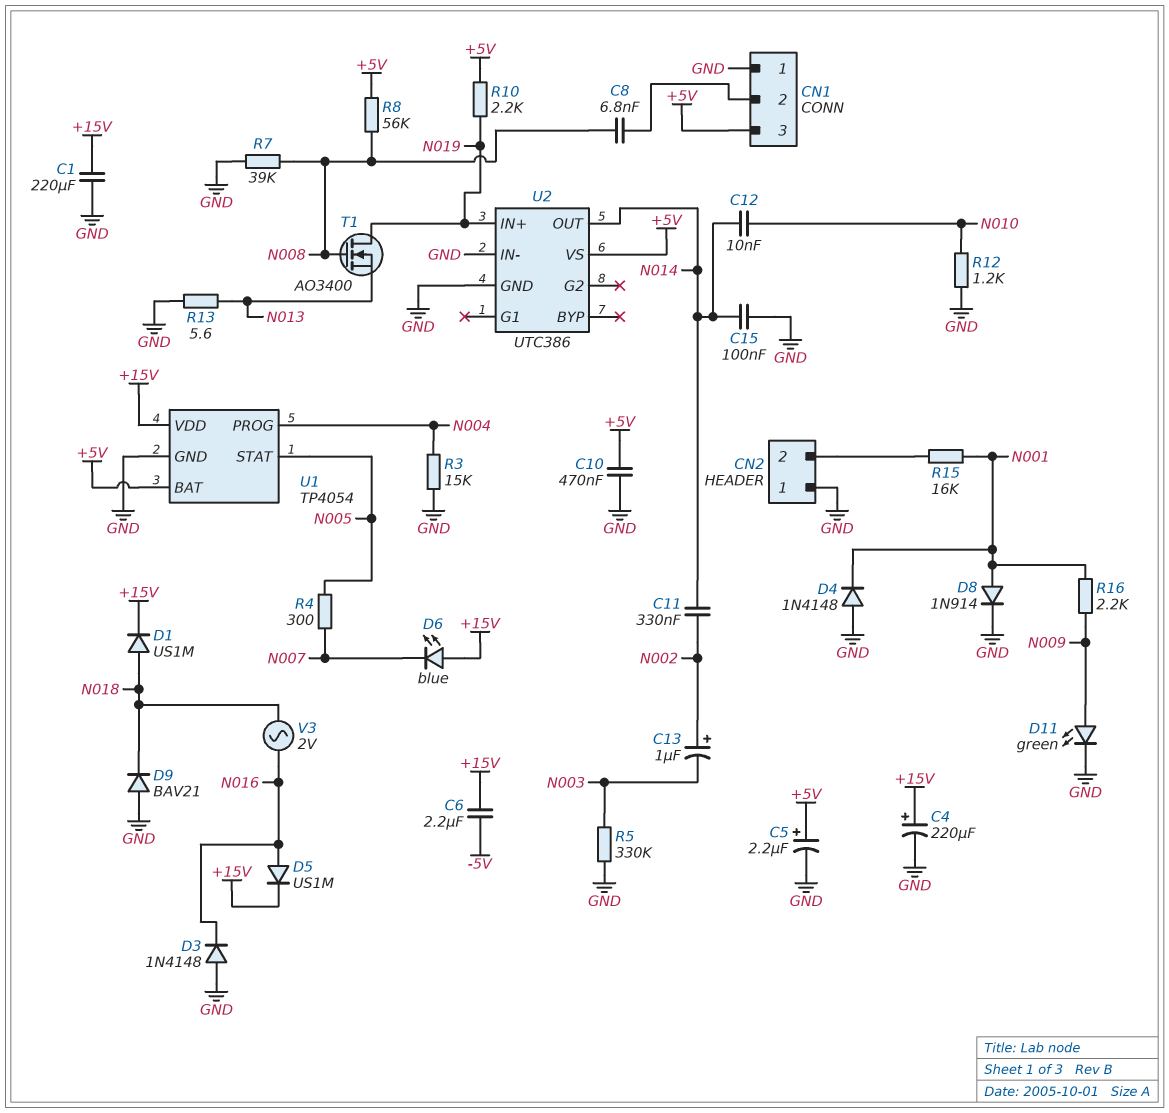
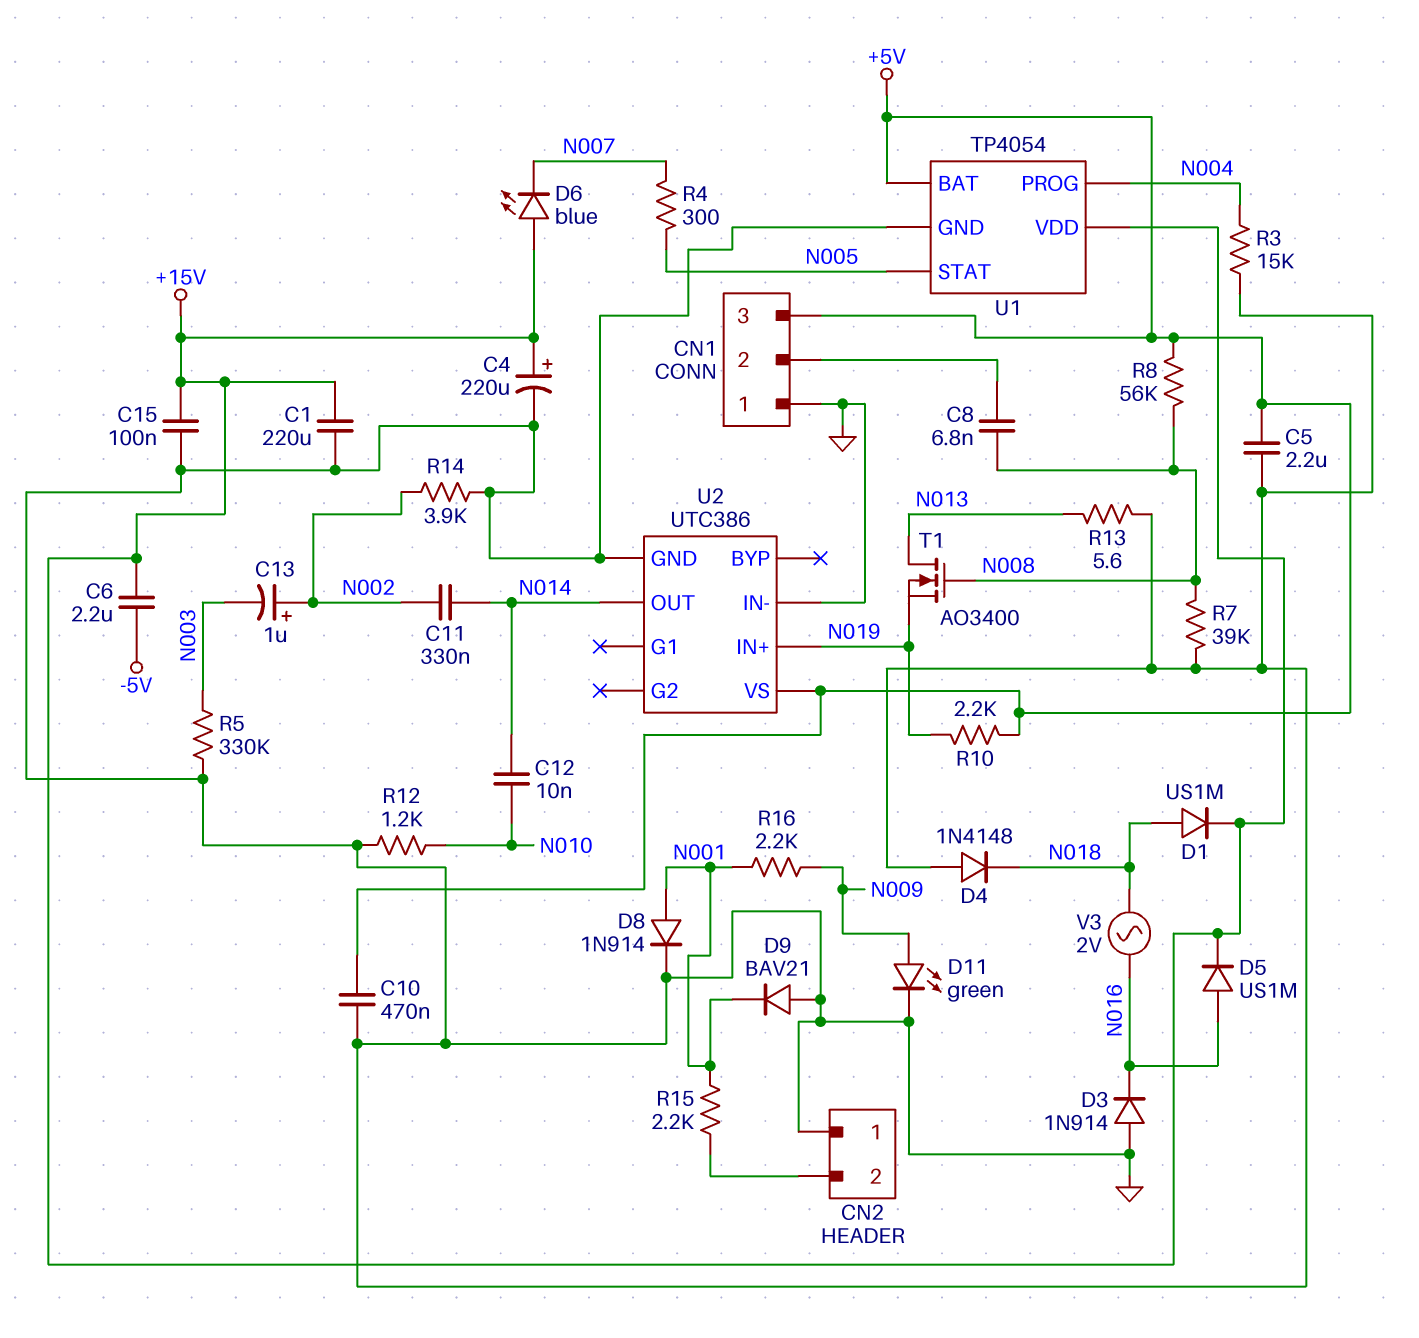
C5: 2.2uF (plus +5V, minus GND) -> 2.2uF (+5V, GND)
C15: 100nF (GND, N014) -> 100nF (+15V, GND)
D3: diode 1N4148 (A GND, K N016) -> diode 1N914 (A GND, K N016)
D4: diode 1N4148 (A GND, K N001) -> diode 1N4148 (A GND, K N018)
D9: diode BAV21 (A GND, K N018) -> diode BAV21 (A GND, K N001)
R14: none -> 3.9k (GND, N002)
R15: 16k (CN2/2, N001) -> 2.2k (CN2/2, N001)
T1: NMOS AO3400 (G N008, D N019, S N013) -> NMOS AO3400 (G N008, D N013, S N019)

